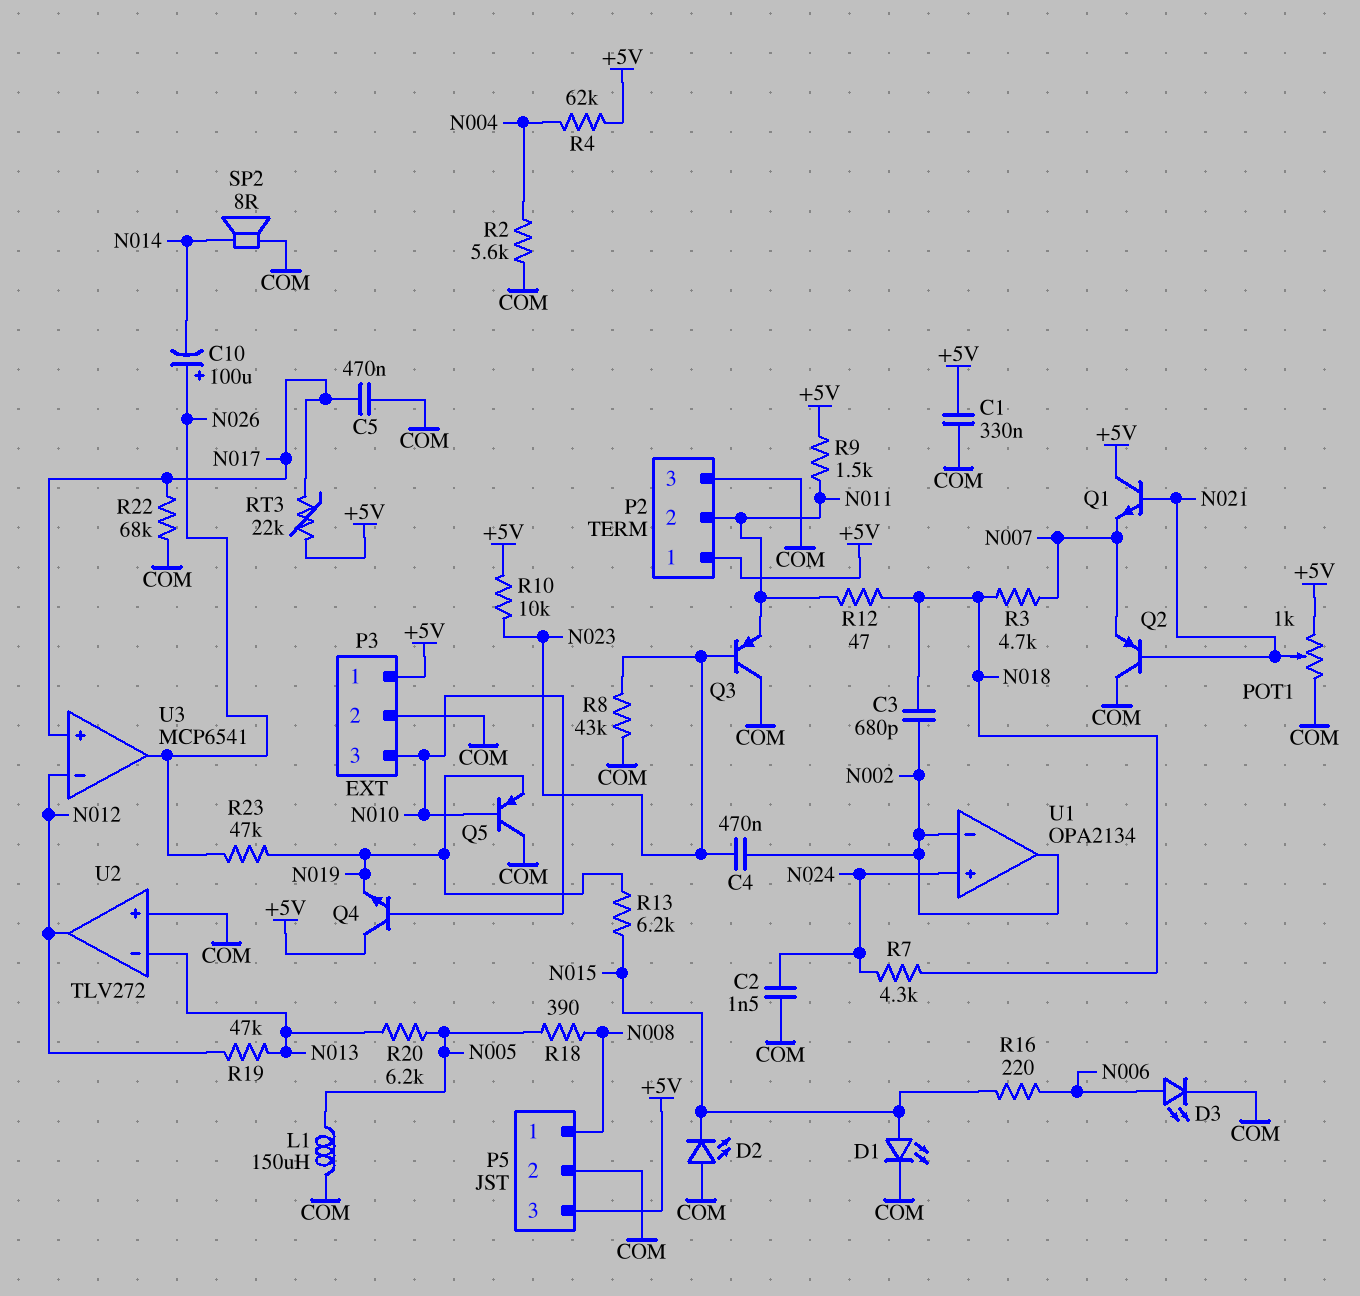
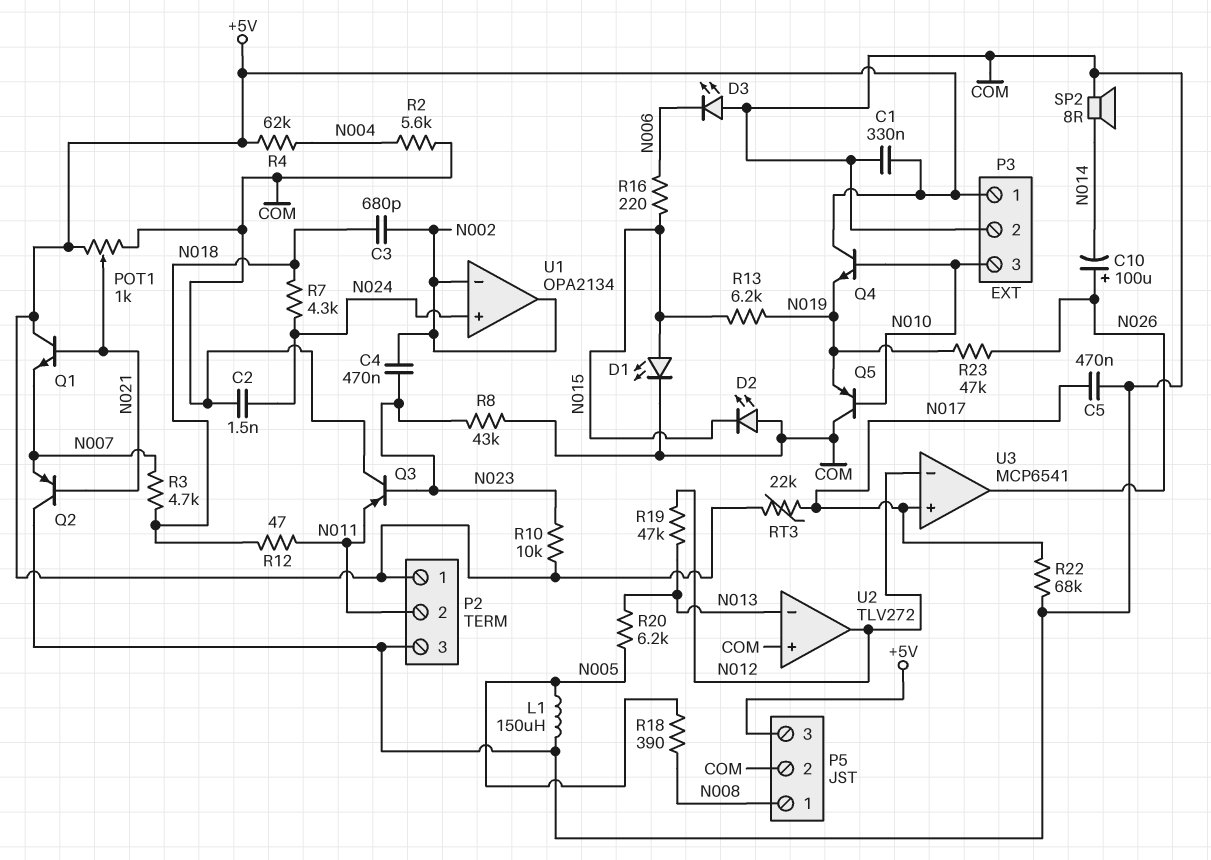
D3: LED (A N006, K COM) -> LED (A COM, K N006)
R9: 1.5k (+5V, N011) -> none

